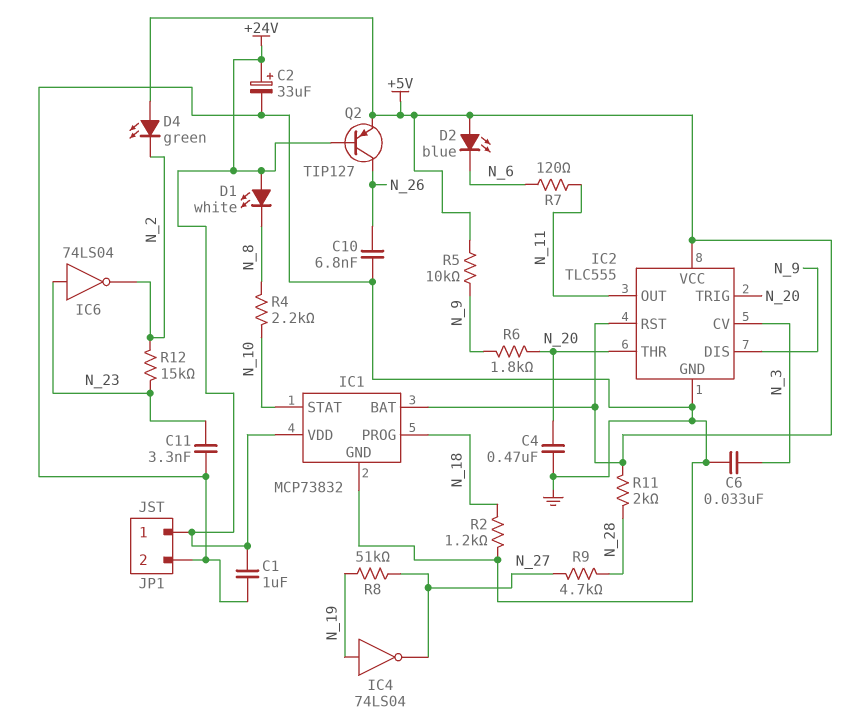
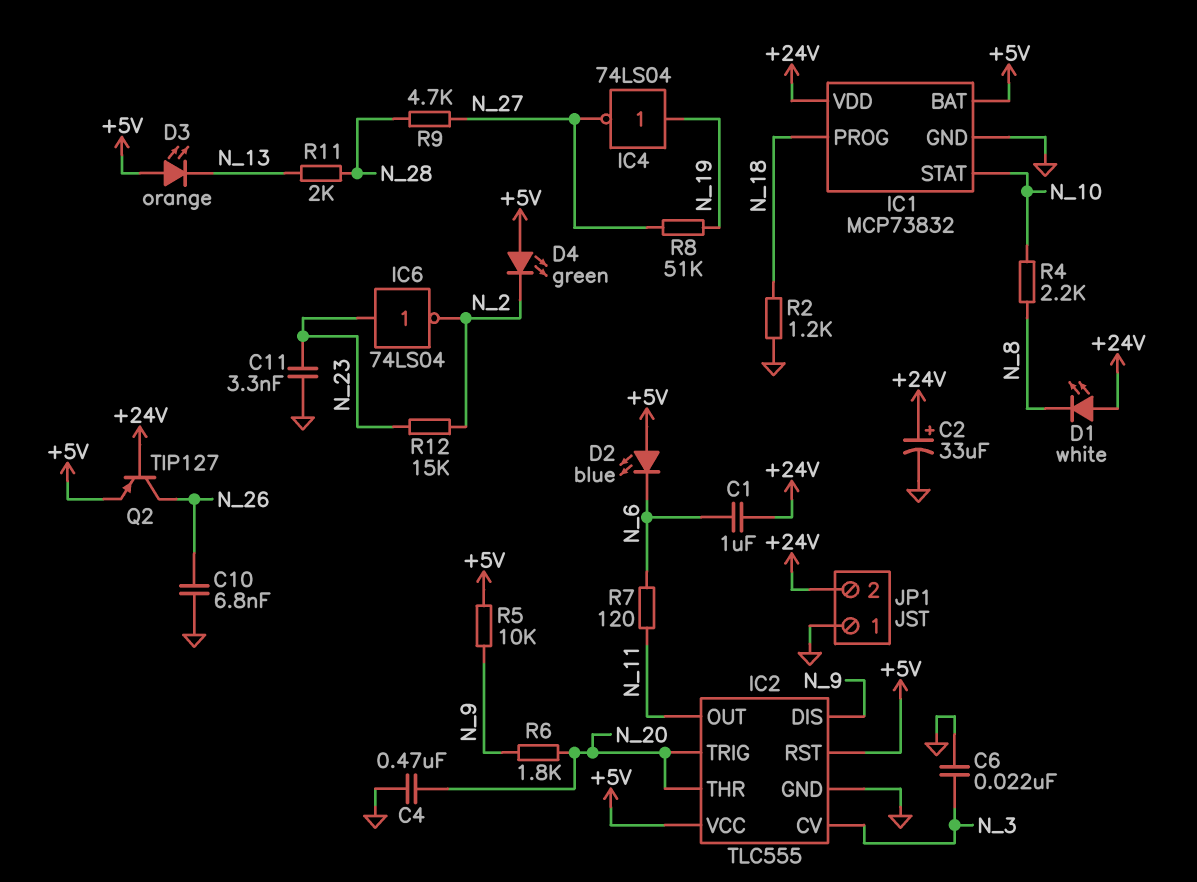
C1: 1uF (+24V, GND) -> 1uF (+24V, N_6)
C6: 33nF (GND, N_3) -> 22nF (GND, N_3)
D3: none -> LED orange (A +5V, K N_13)
JP1 pin 1: +24V -> GND
JP1 pin 2: GND -> +24V
R11: 2k (+5V, N_28) -> 2k (N_13, N_28)

